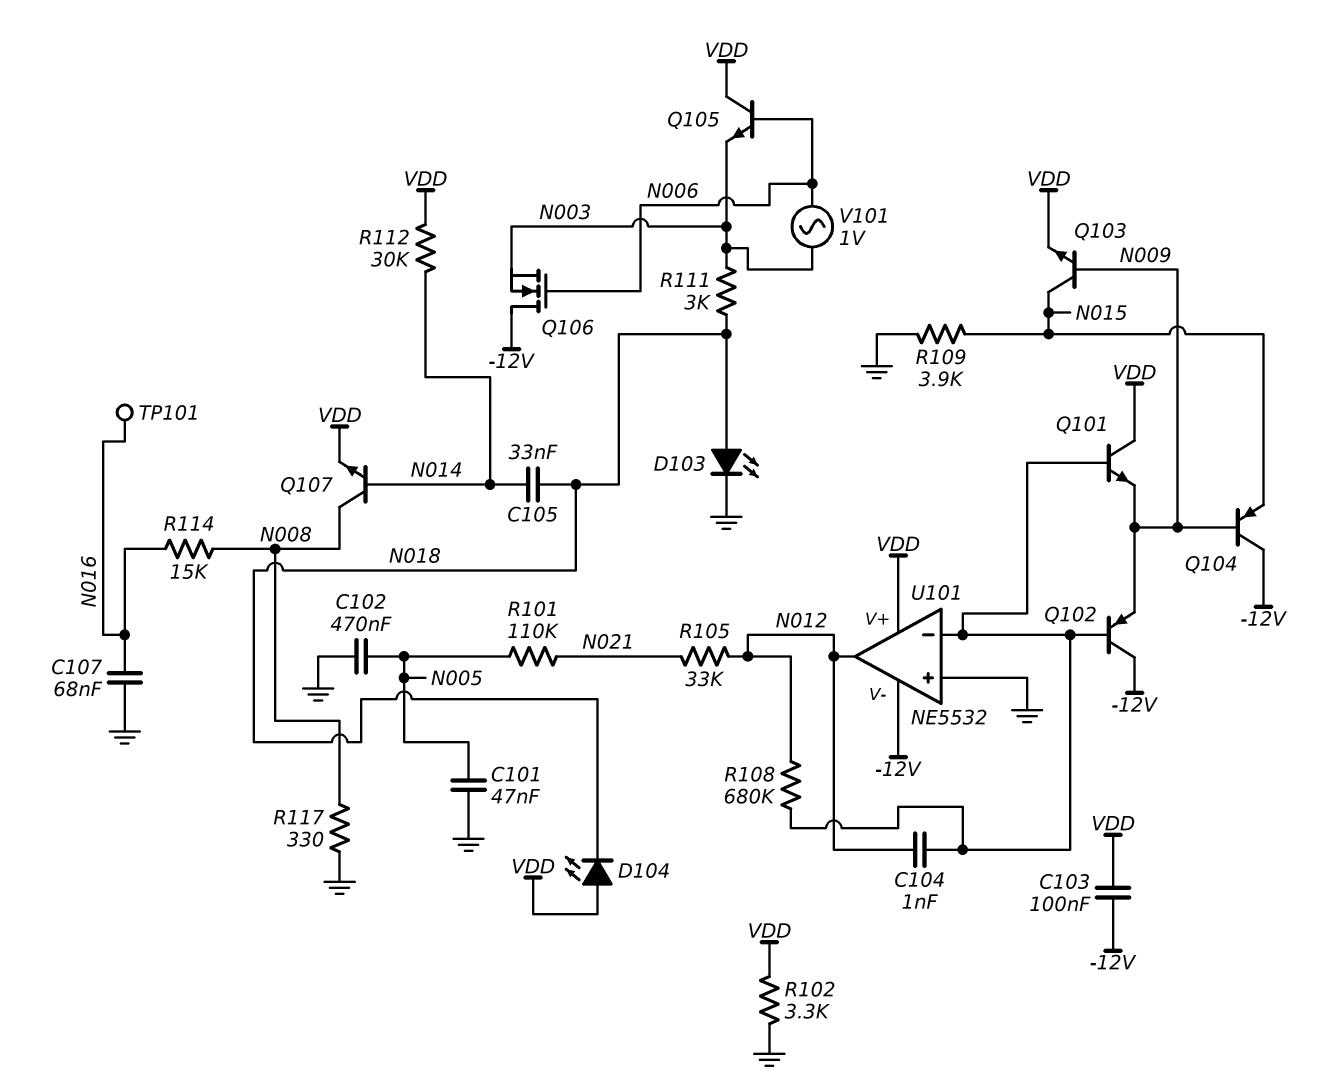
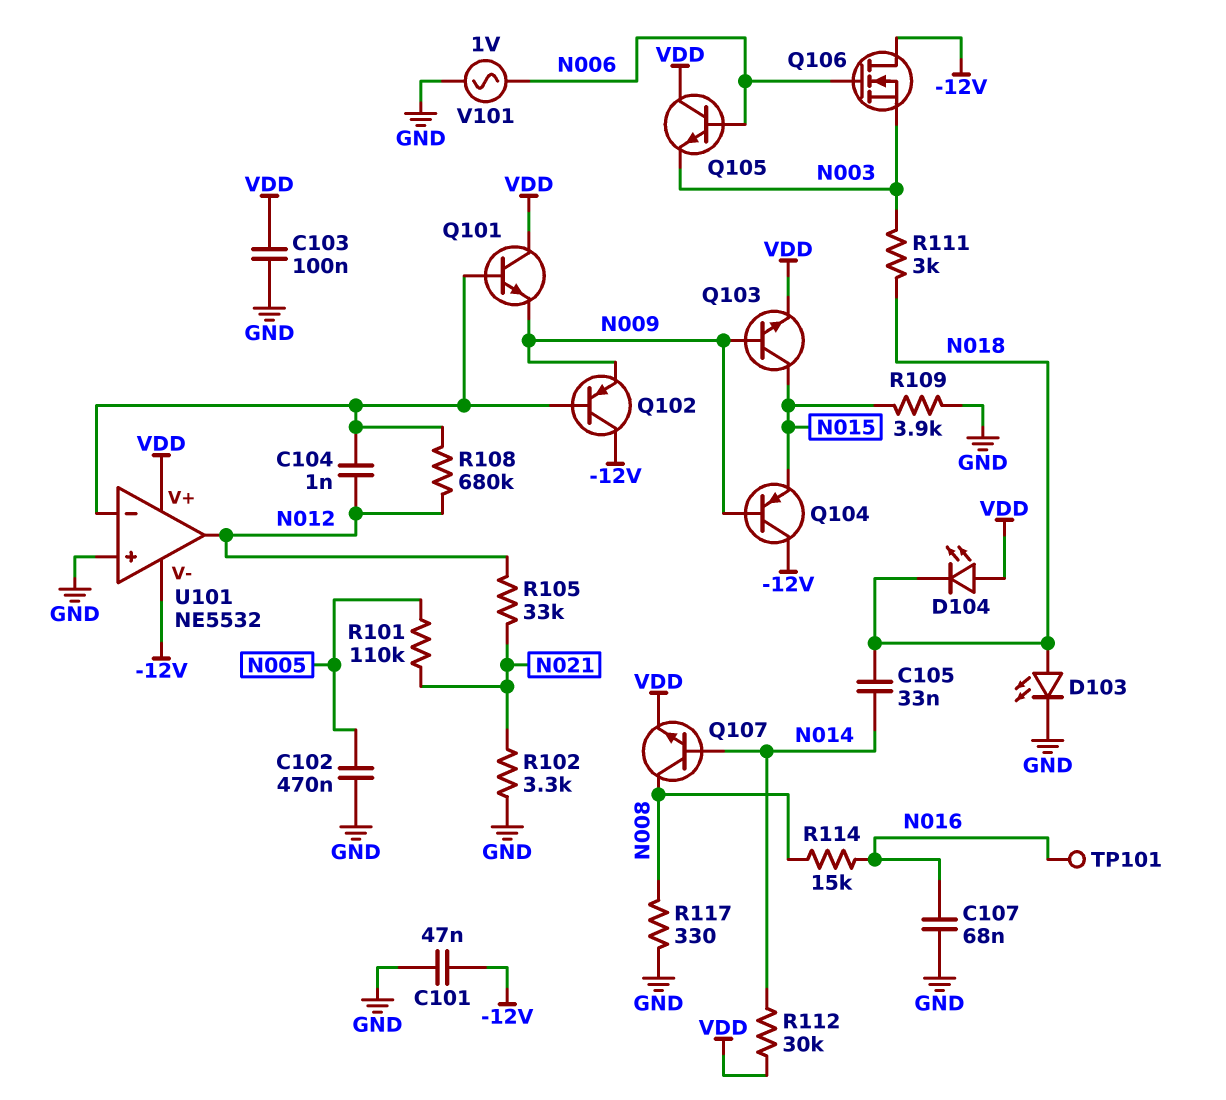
C101: 47nF (GND, N005) -> 47nF (-12V, GND)
C103: 100nF (-12V, VDD) -> 100nF (GND, VDD)
R102: 3.3k (GND, VDD) -> 3.3k (GND, N021)
V101: AC 1V (N003, N006) -> AC 1V (GND, N006)

